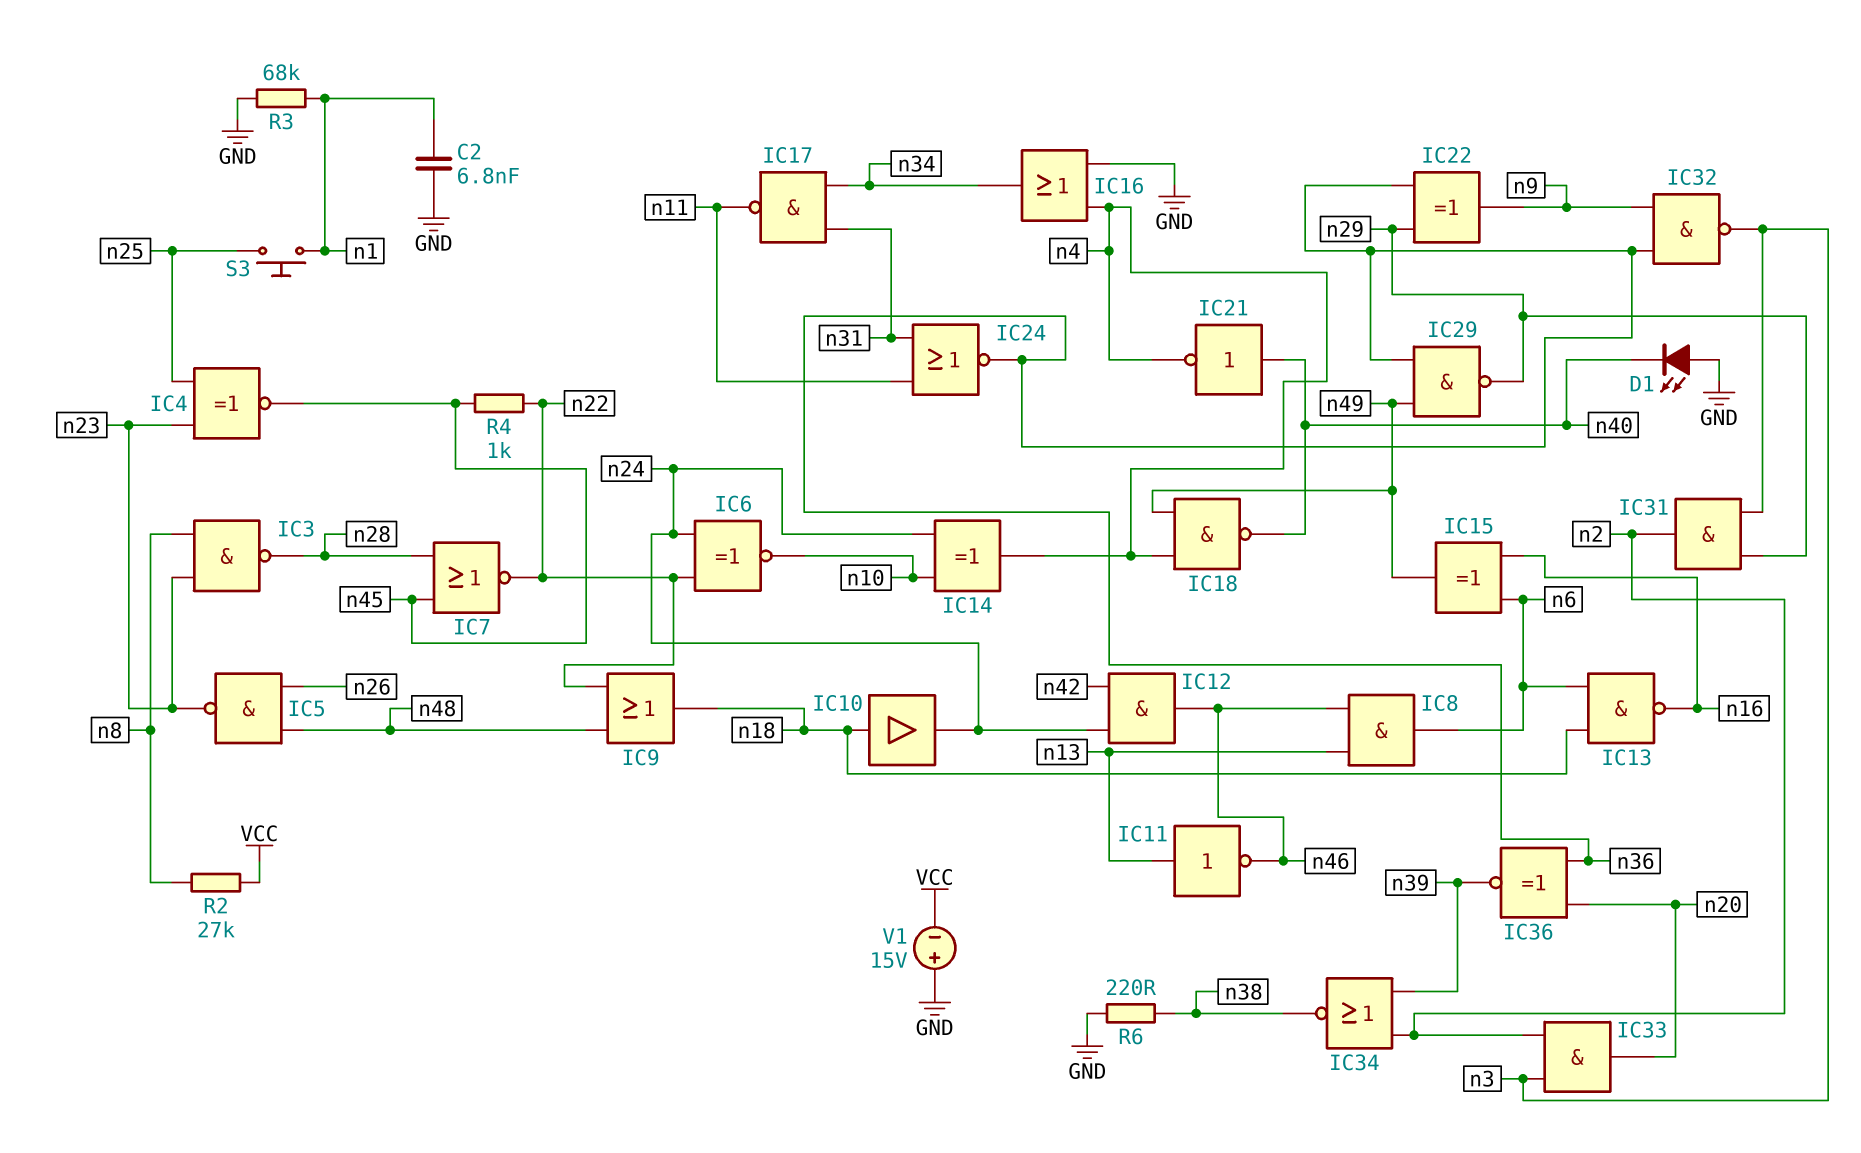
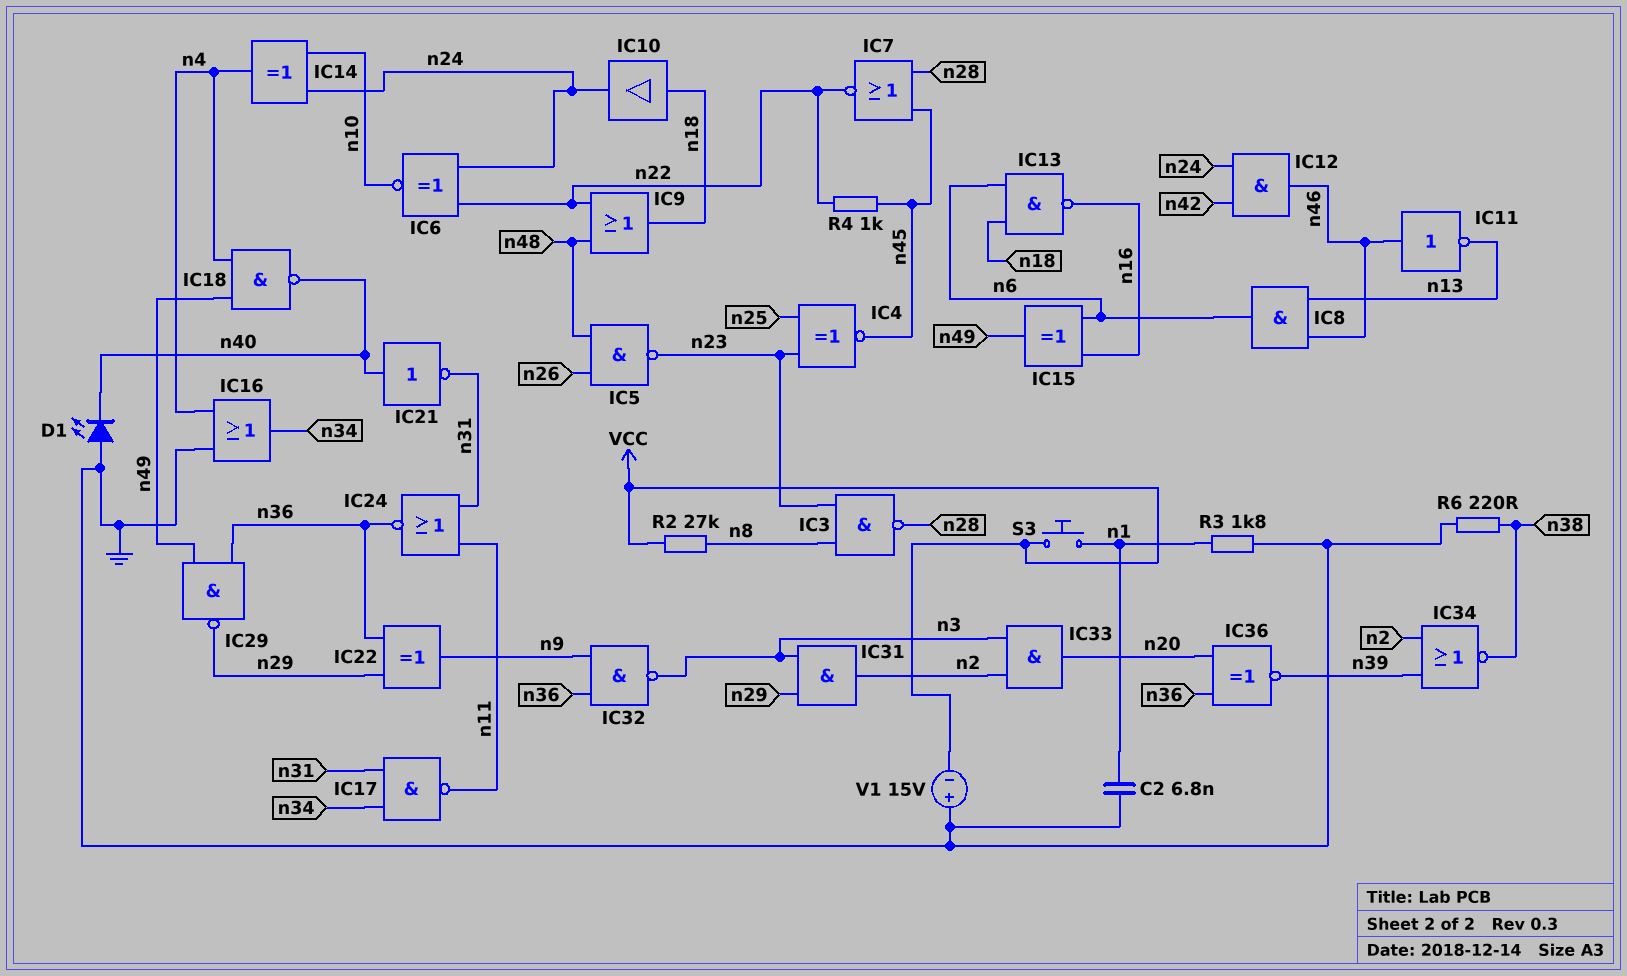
IC11: NOT (in n13, out n46) -> NOT (in n46, out n13)
IC21: NOT (in n40, out n4) -> NOT (in n40, out n31)
R3: 68k (GND, n1) -> 1.8k (GND, n1)
S3: button (n1, n25) -> button (VCC, n1)

